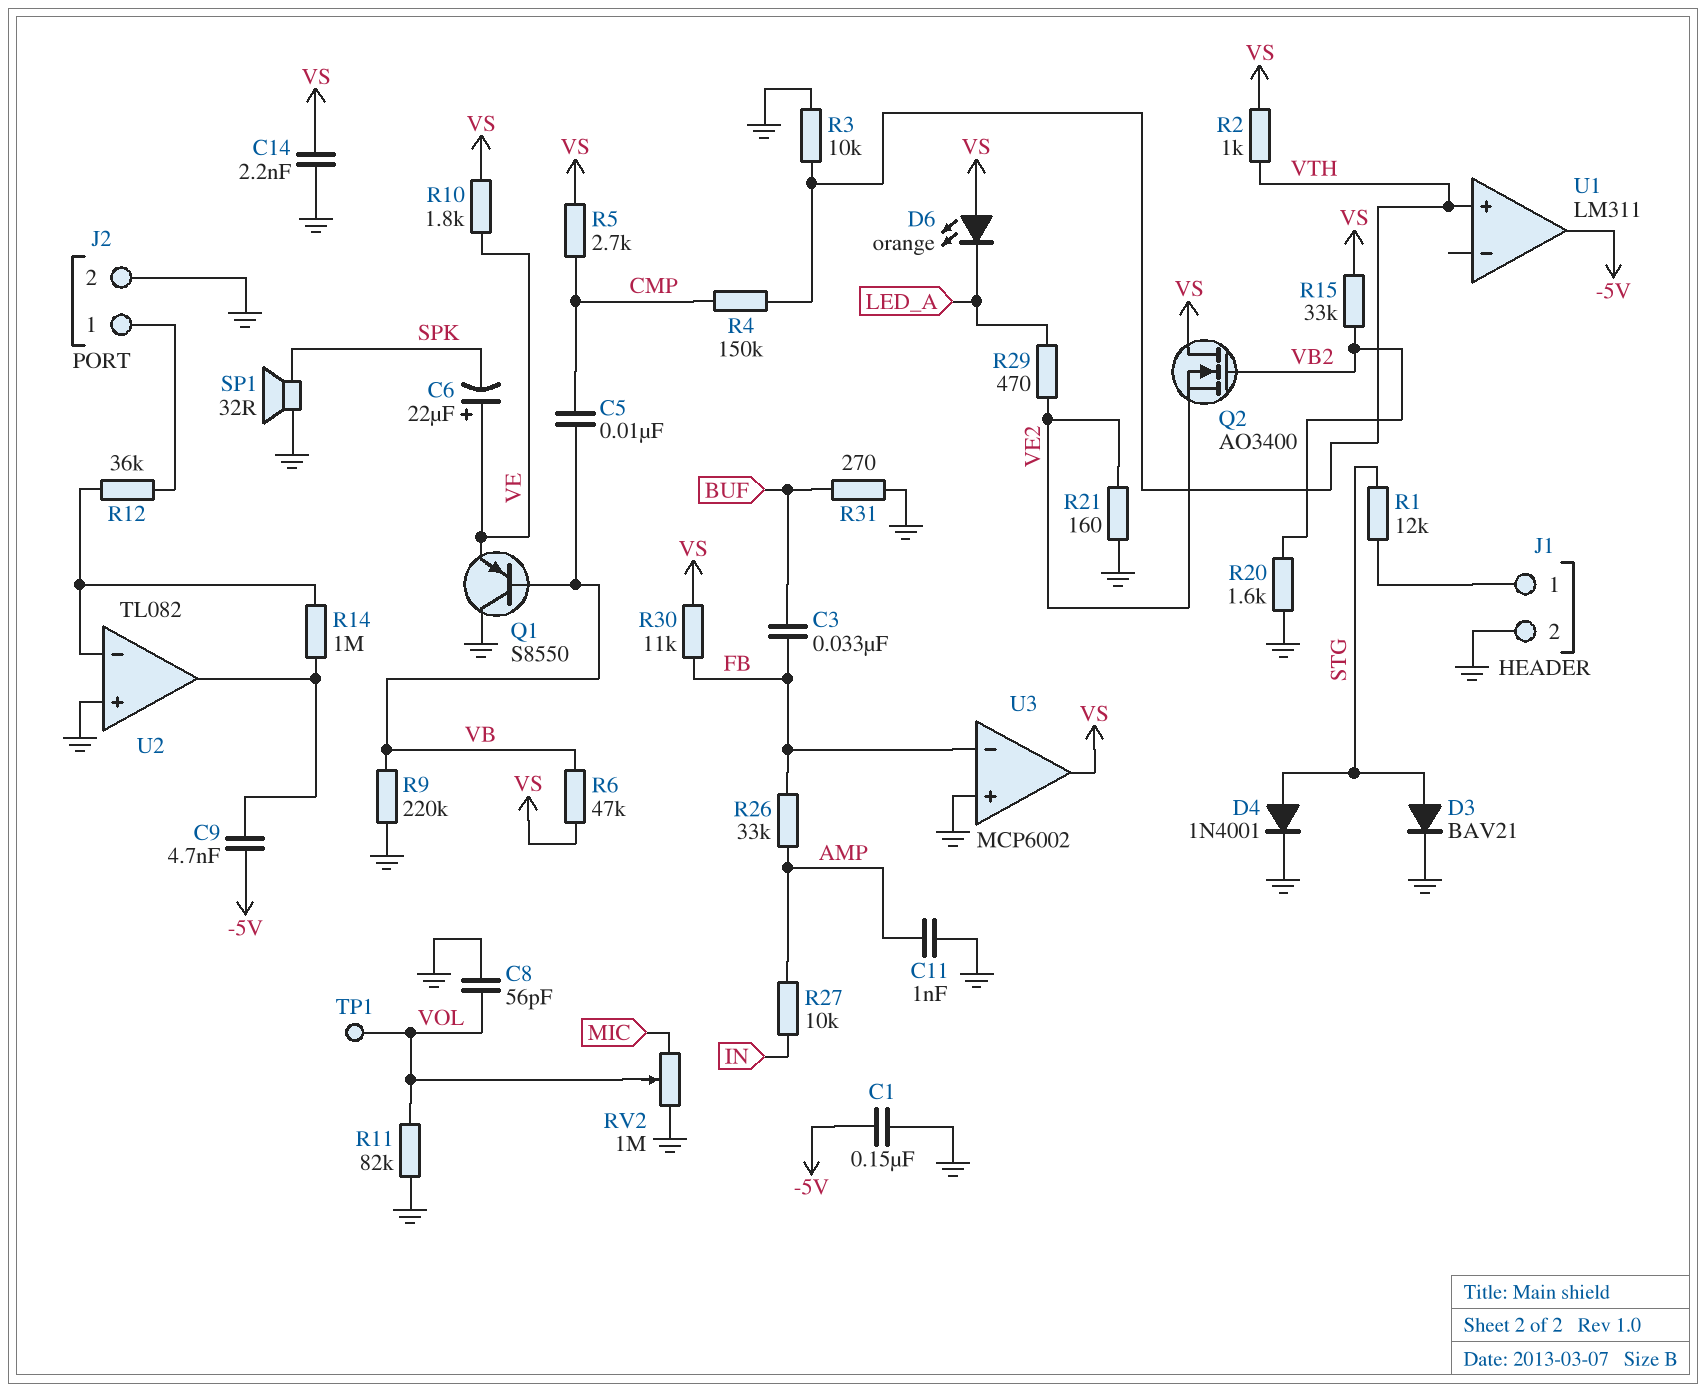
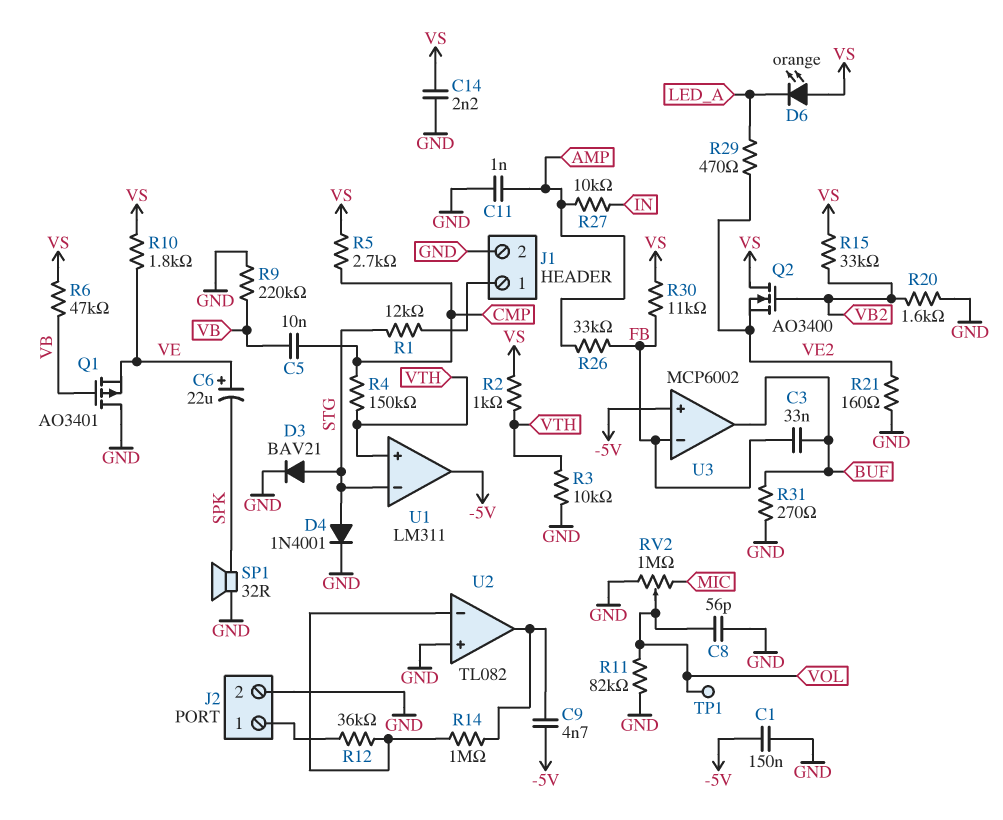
Q1: PNP S8550 (B VB, C GND, E VE) -> PMOS AO3401 (G VB, D GND, S VE)
U1 pin in-: none -> STG
U3 pin in+: GND -> -5V
U3 pin out: VS -> BUF

